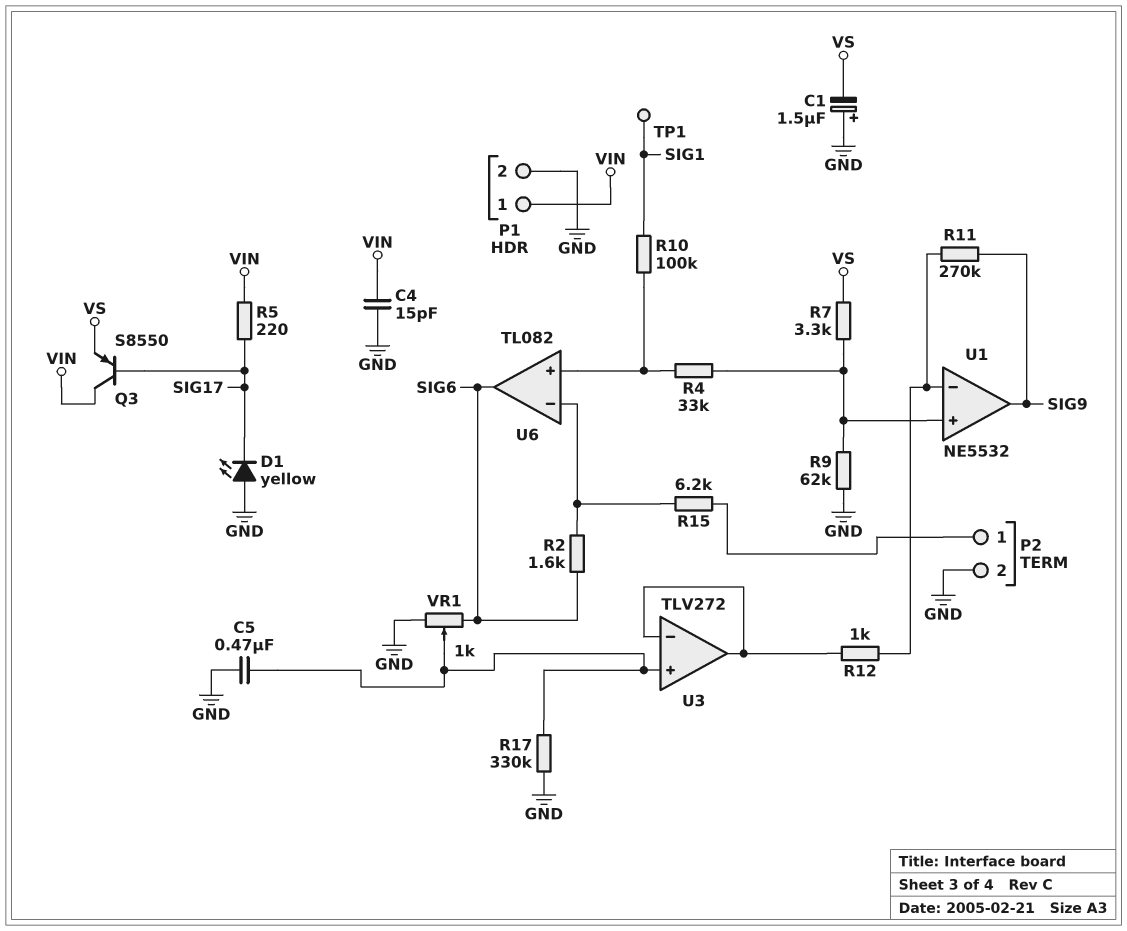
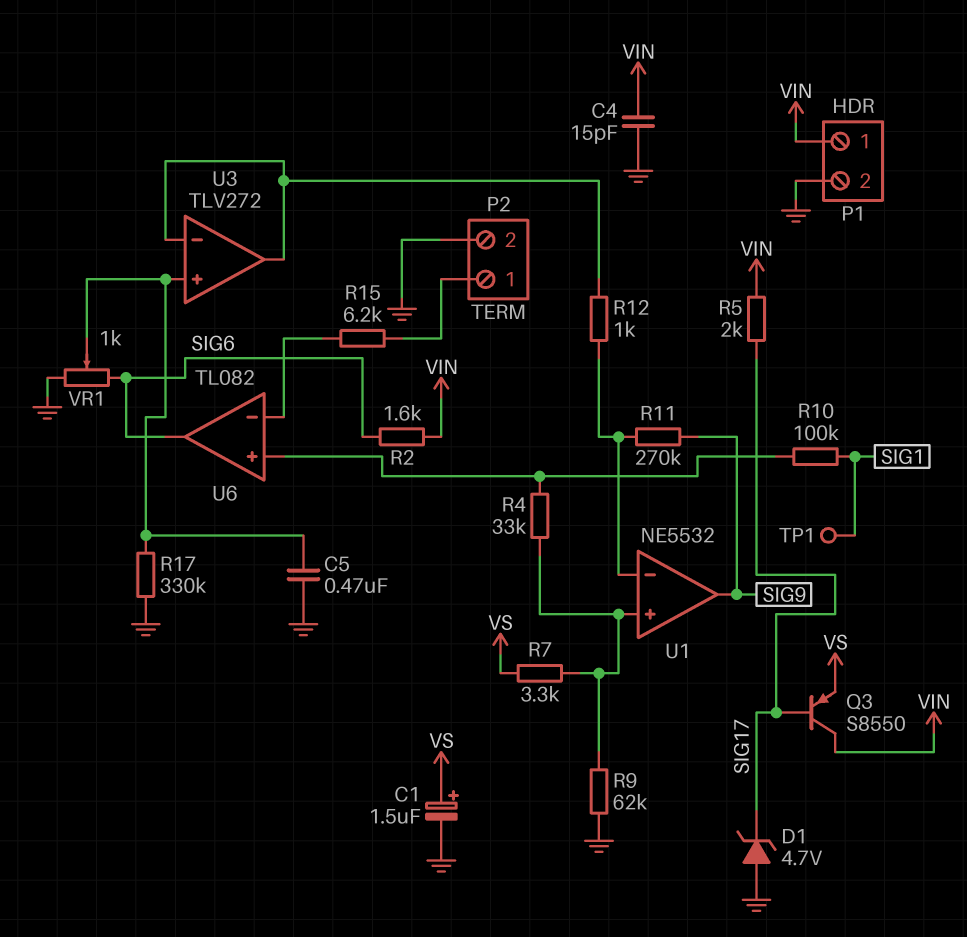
C1: 1.5uF (plus GND, minus VS) -> 1.5uF (plus VS, minus GND)
D1: LED yellow (A GND, K SIG17) -> zener 4.7V (A GND, K SIG17)
R2: 1.6k (SIG6, U6/in-) -> 1.6k (SIG6, VIN)
R5: 220 (SIG17, VIN) -> 2k (SIG17, VIN)

